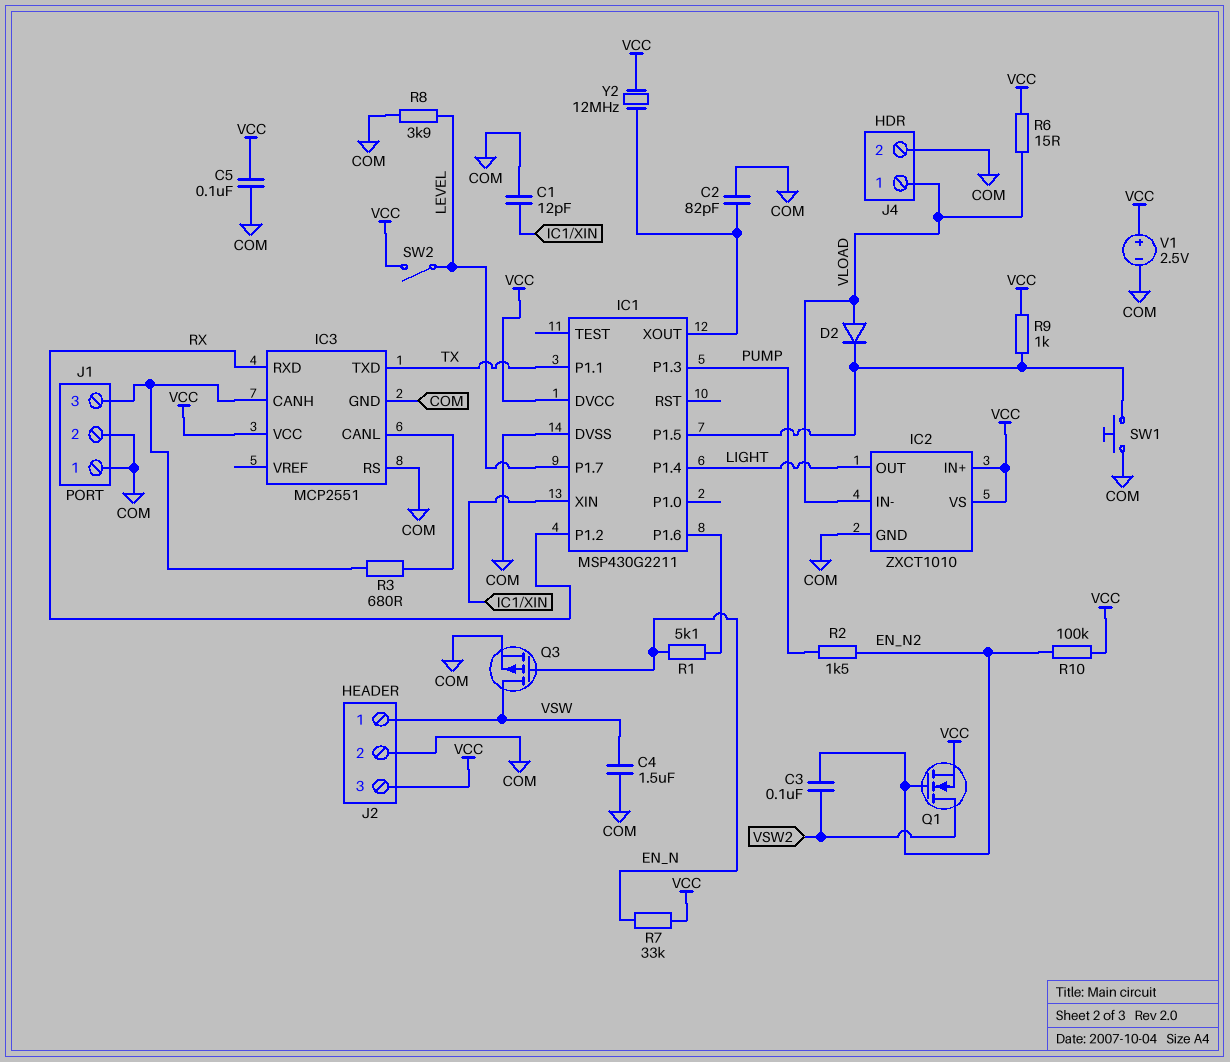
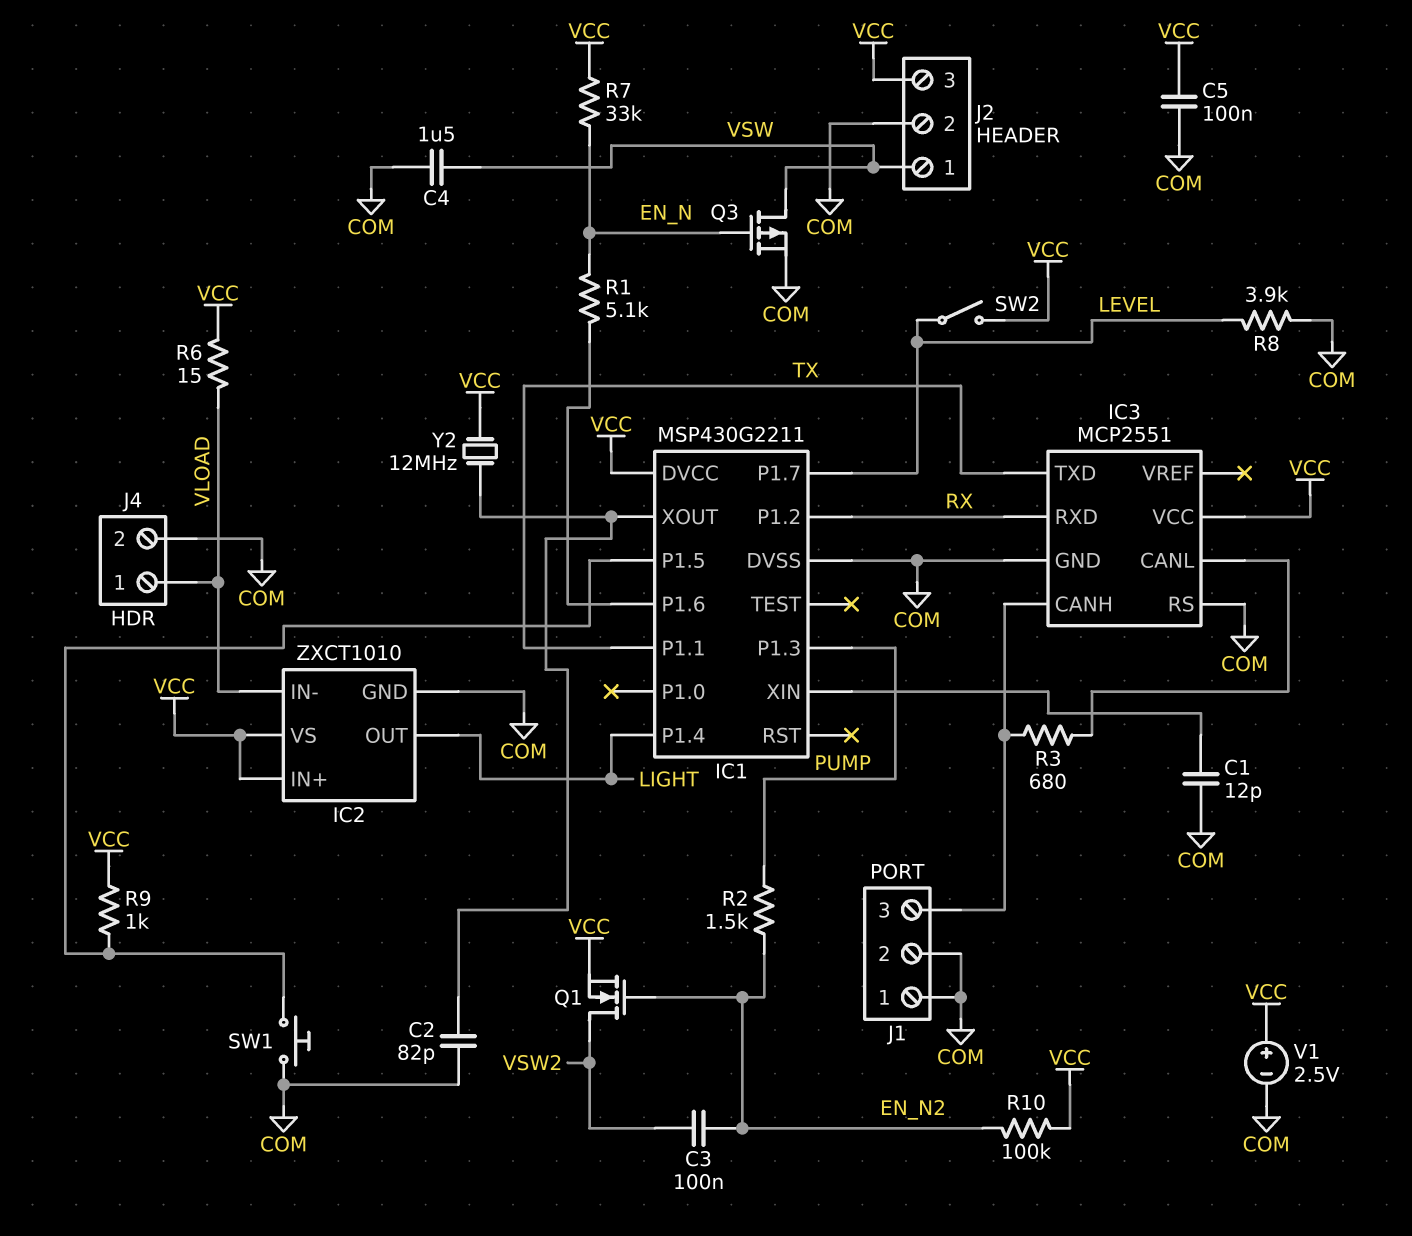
D2: diode (A VLOAD, K IC1/P1.5) -> none

